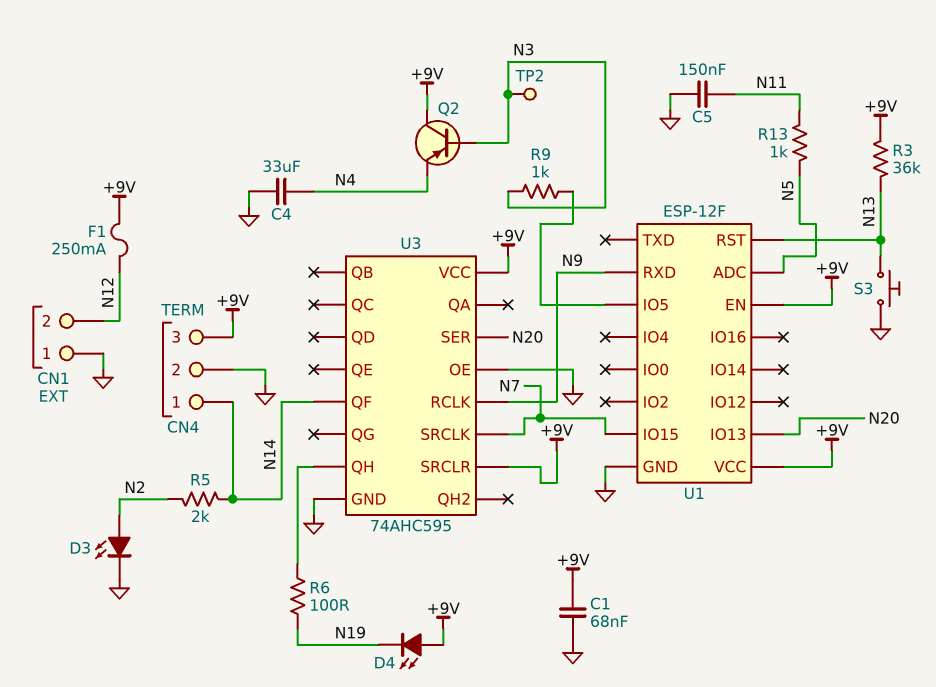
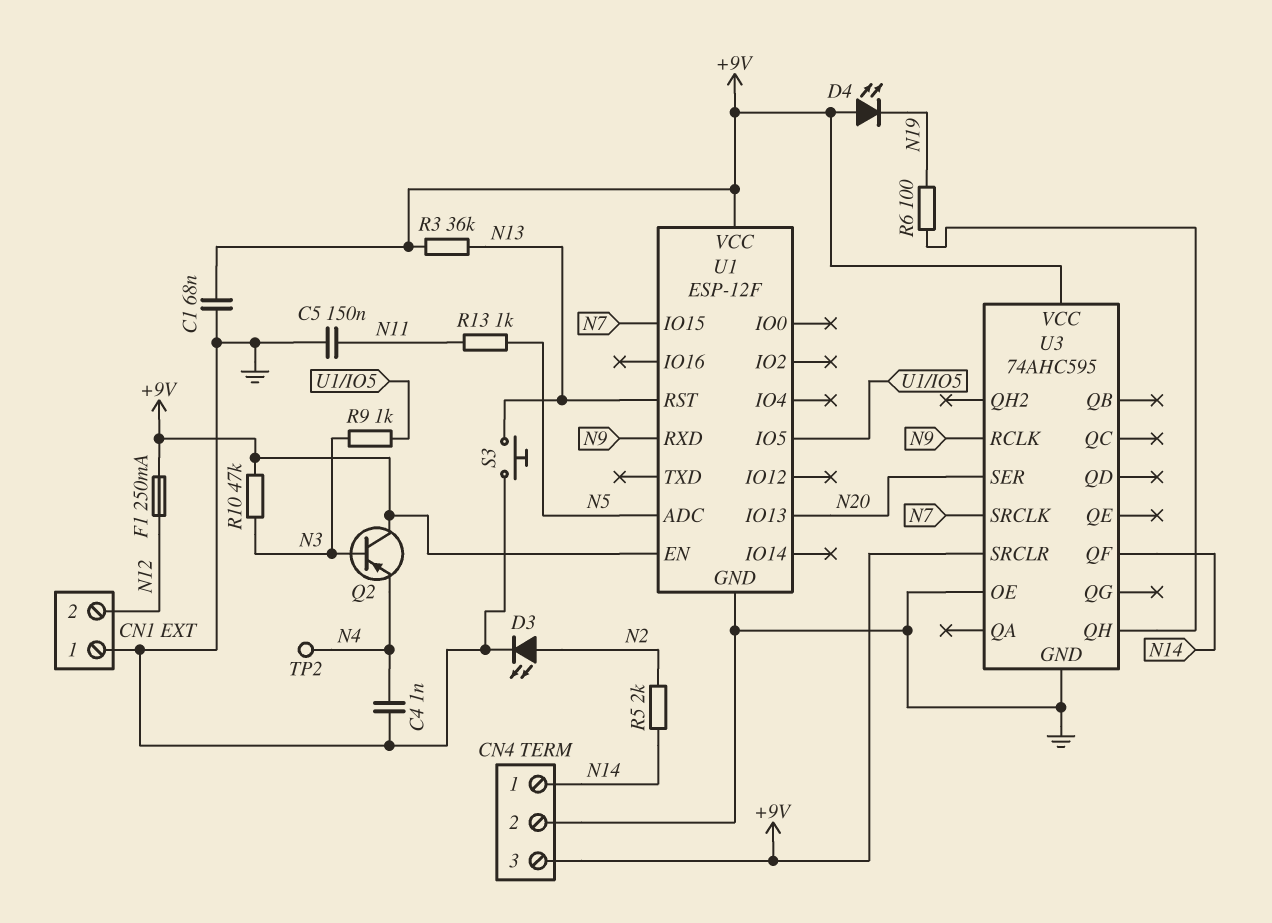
C4: 33uF (GND, N4) -> 1nF (GND, N4)
R10: none -> 47k (+9V, N3)
TP2: test point (N3) -> test point (N4)

